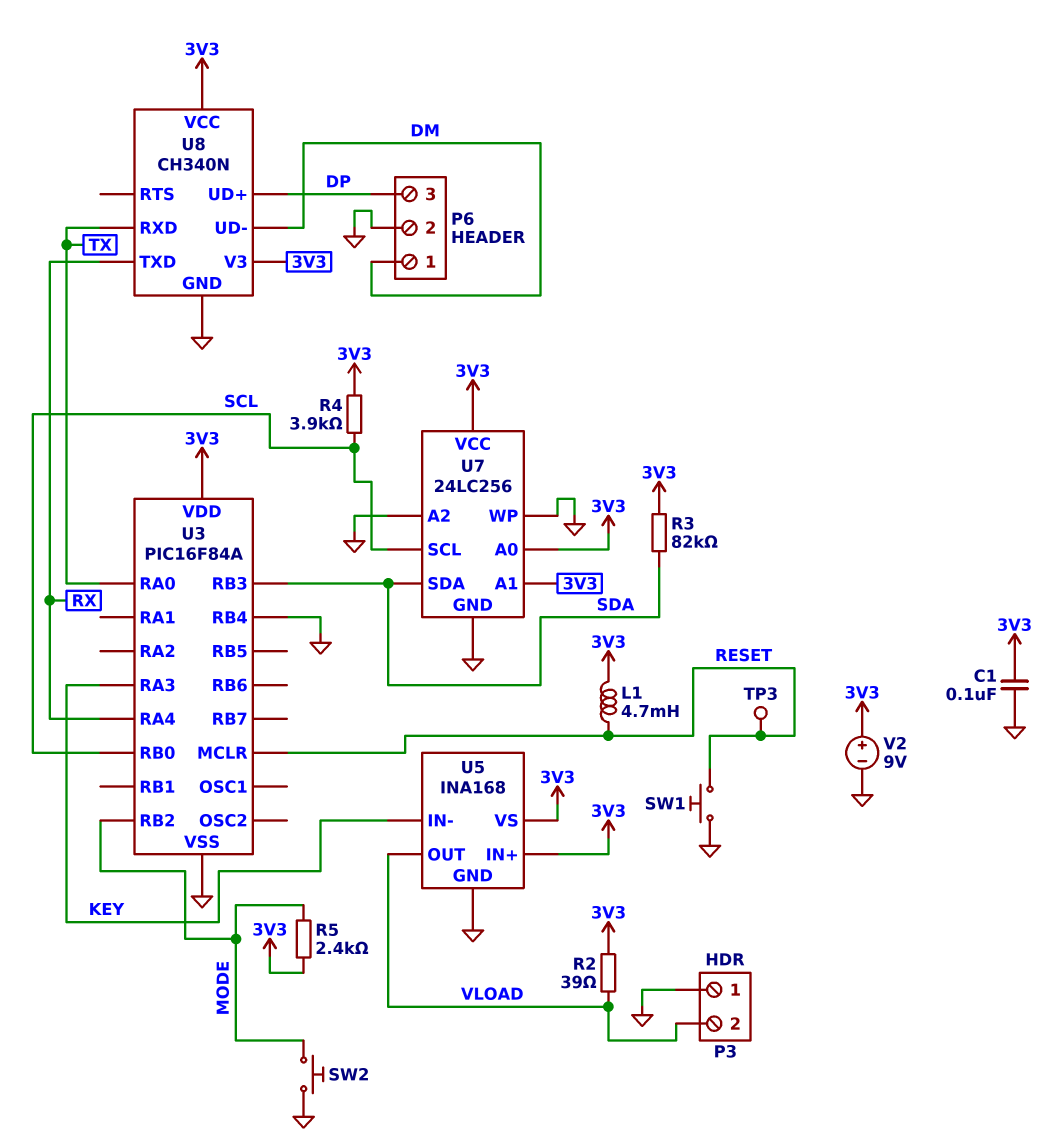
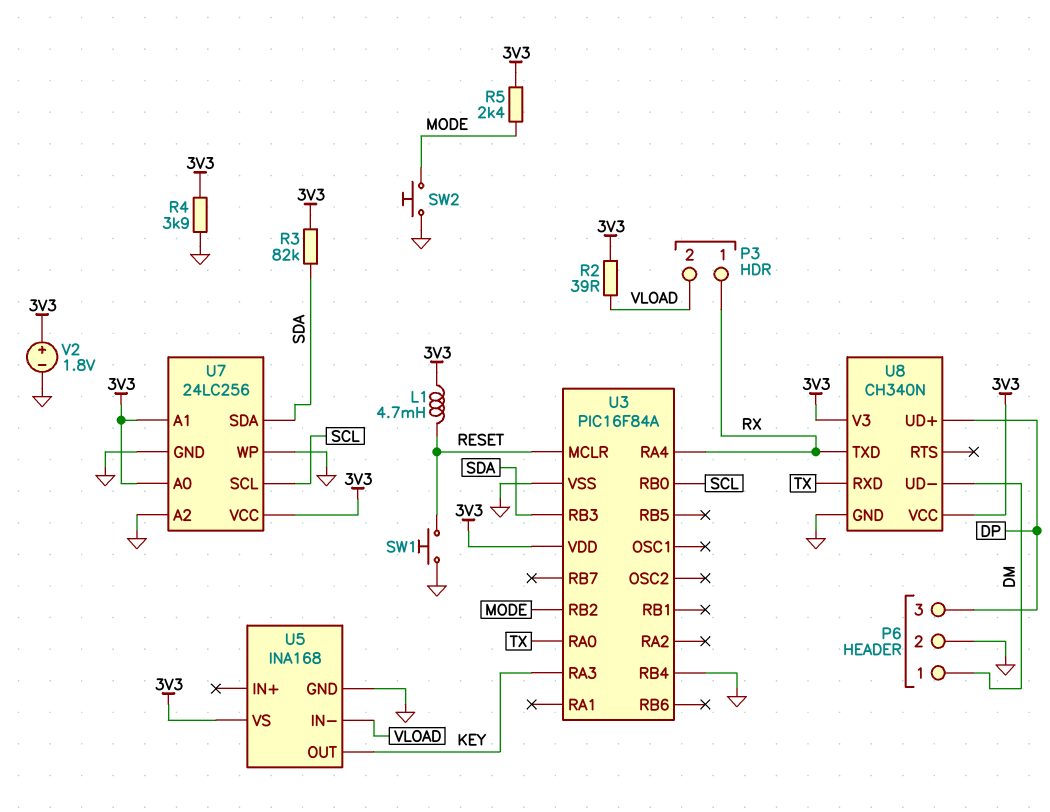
C1: 100nF (3V3, GND) -> none
P3 pin 1: GND -> RX
R4: 3.9k (3V3, SCL) -> 3.9k (3V3, GND)
TP3: test point (RESET) -> none
U5 pin IN+: 3V3 -> none
U5 pin IN-: KEY -> VLOAD
U5 pin OUT: VLOAD -> KEY
V2: 9V (plus 3V3, minus GND) -> 1.8V (plus 3V3, minus GND)

